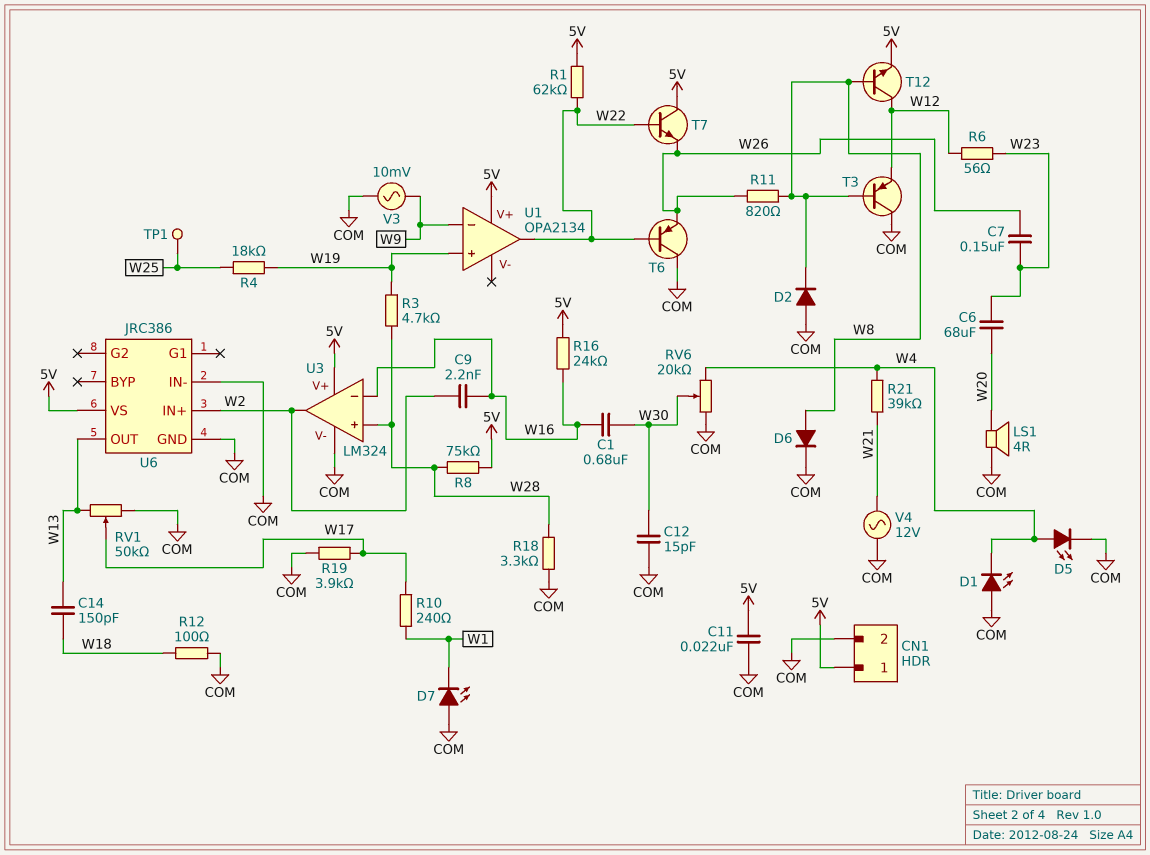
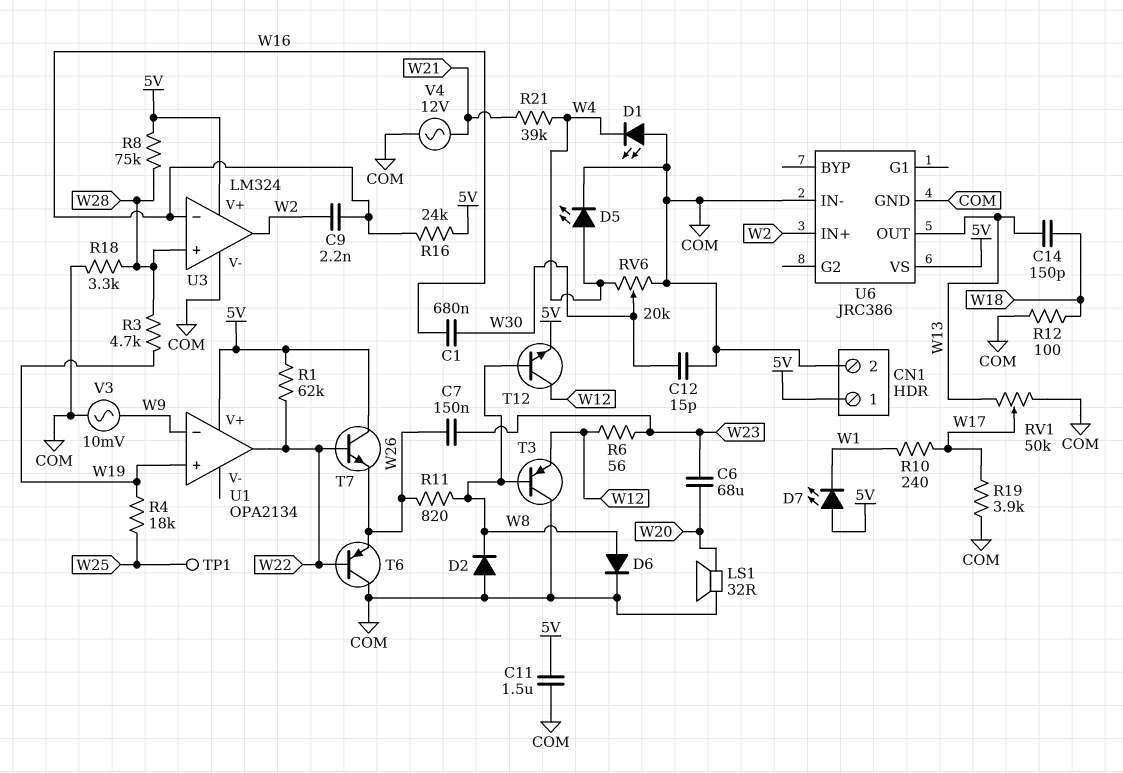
C11: 22nF (5V, COM) -> 1.5uF (5V, COM)
D7: LED (A COM, K W1) -> LED (A 5V, K W1)
LS1: speaker 4R (COM, W20) -> speaker 32R (COM, W20)

